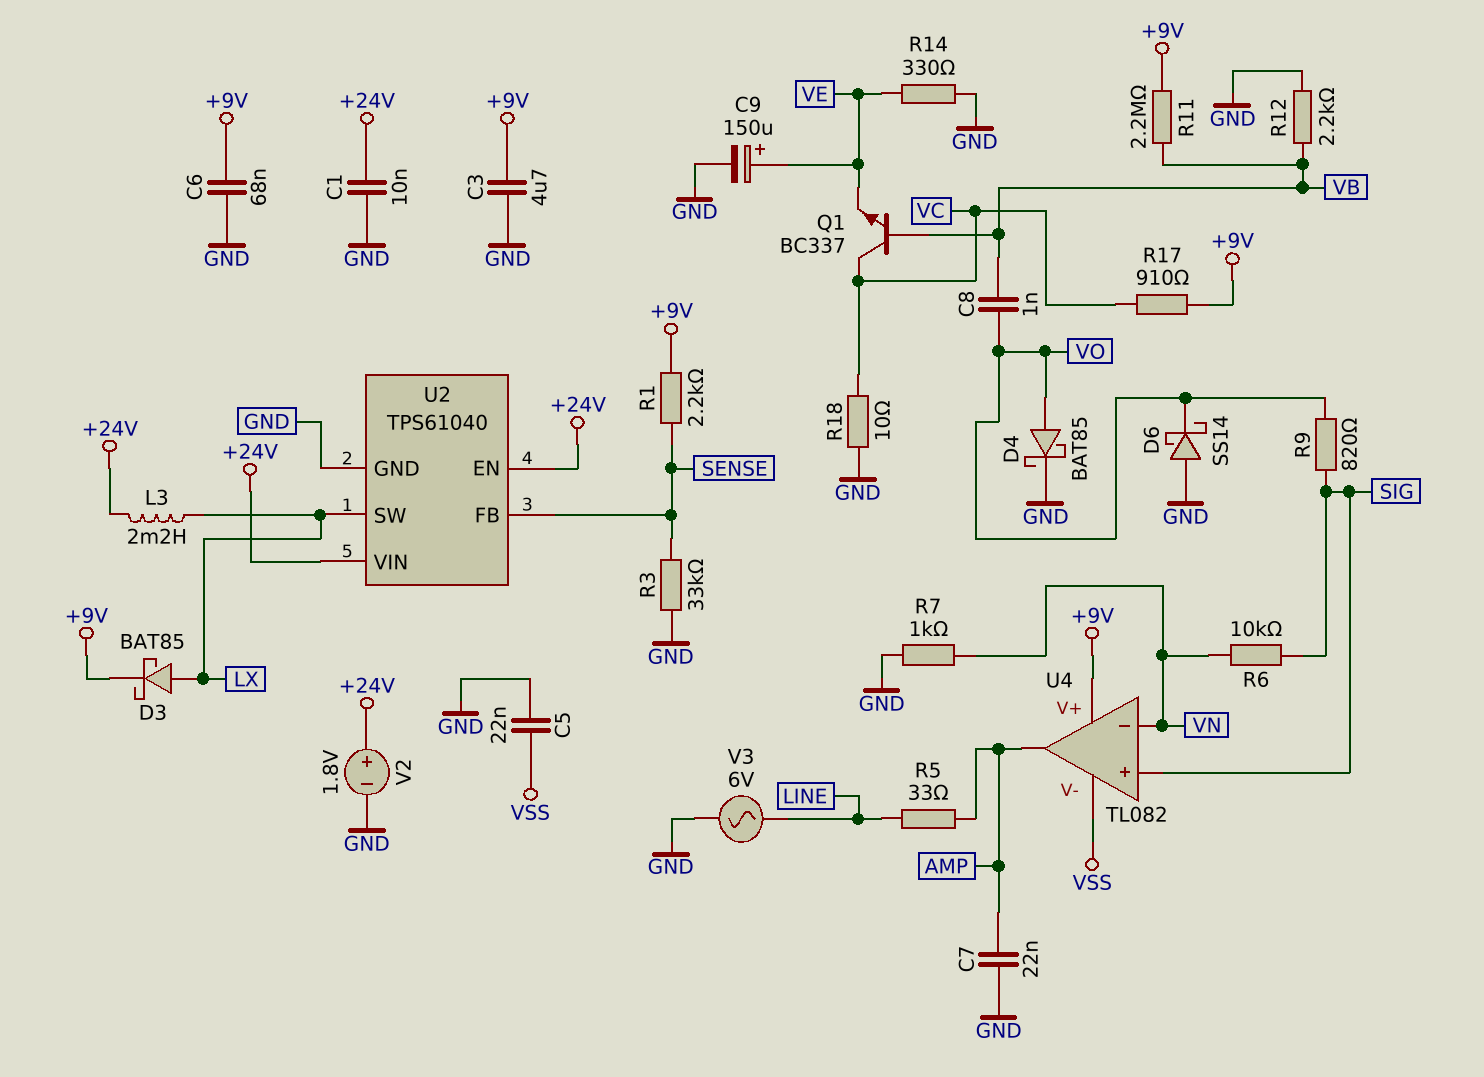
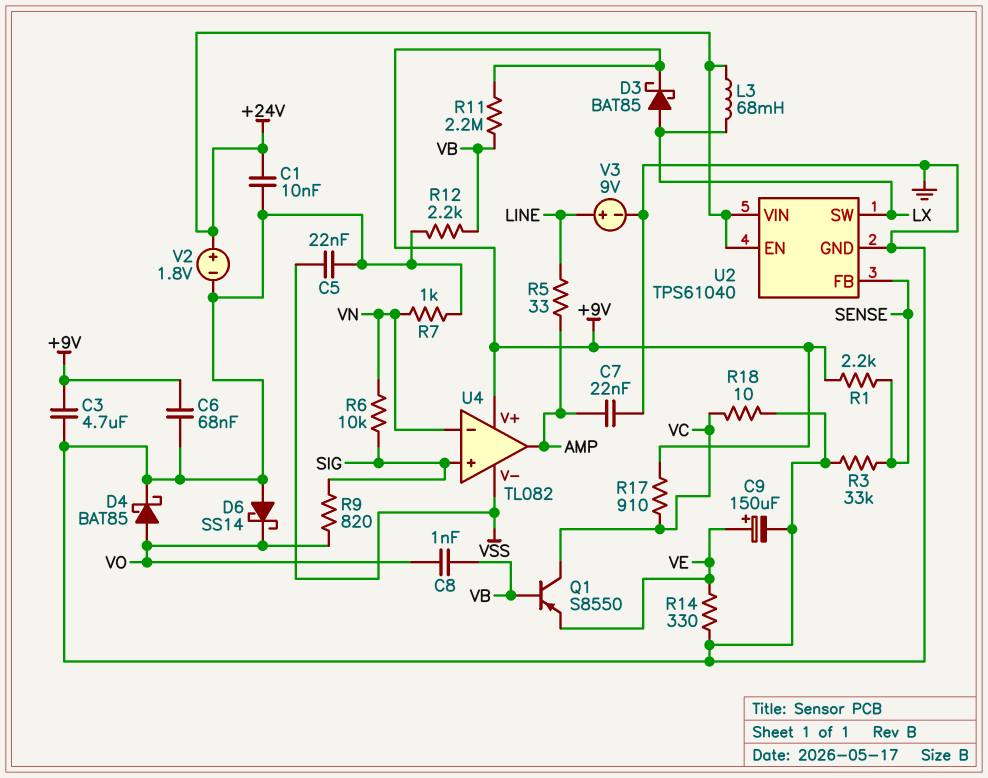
L3: 2.2mH (+24V, LX) -> 68mH (+24V, LX)
Q1: NPN BC337 (B VB, C VC, E VE) -> PNP S8550 (B VB, C VC, E VE)
V3: AC 6V (GND, LINE) -> 9V (plus LINE, minus GND)

